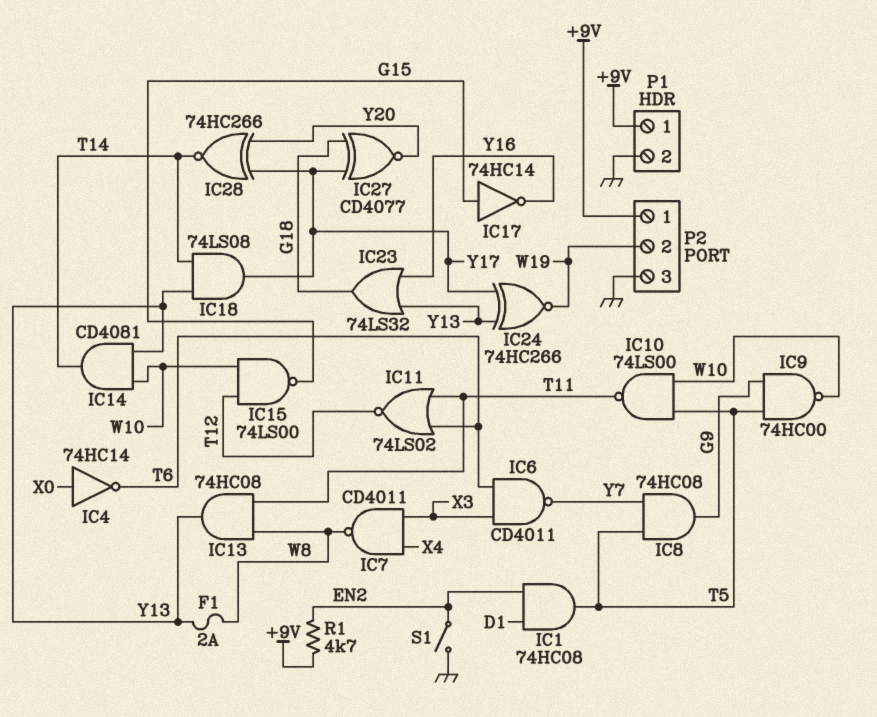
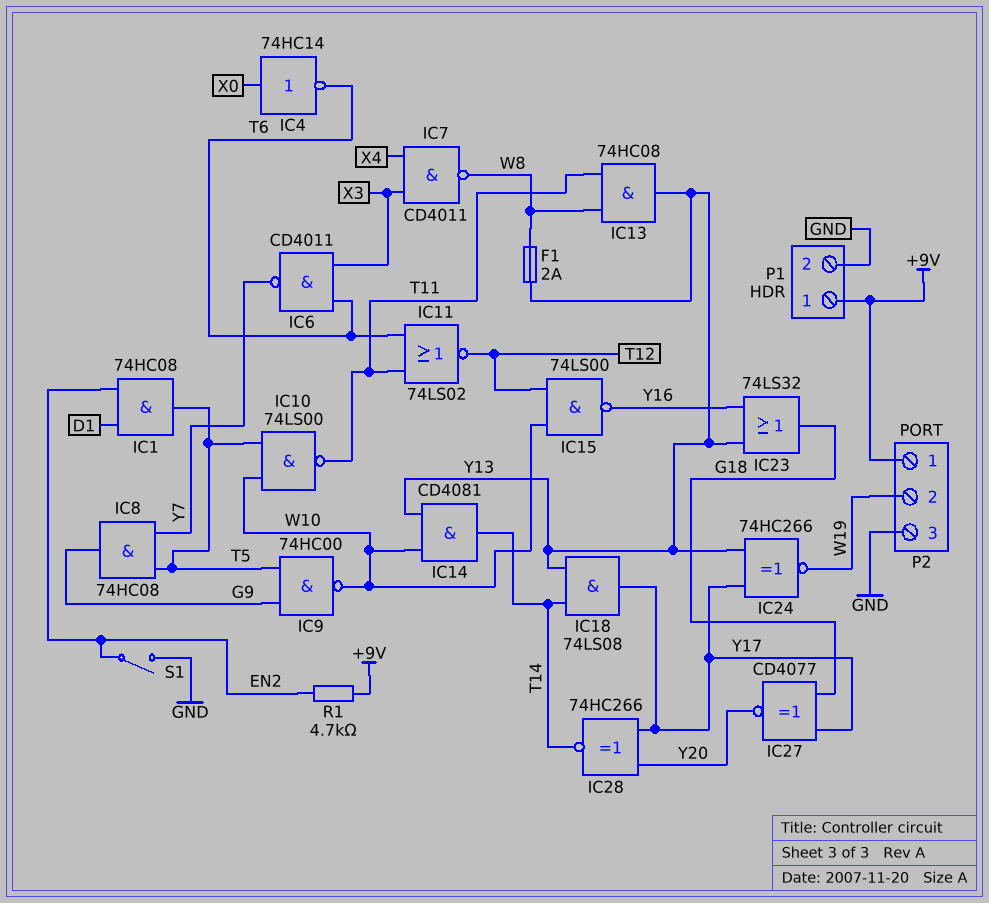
IC15: NAND 74LS00 (in T12, in W10, out G15) -> NAND 74LS00 (in T12, in W10, out Y16)
IC17: NOT 74HC14 (in G15, out Y16) -> none

